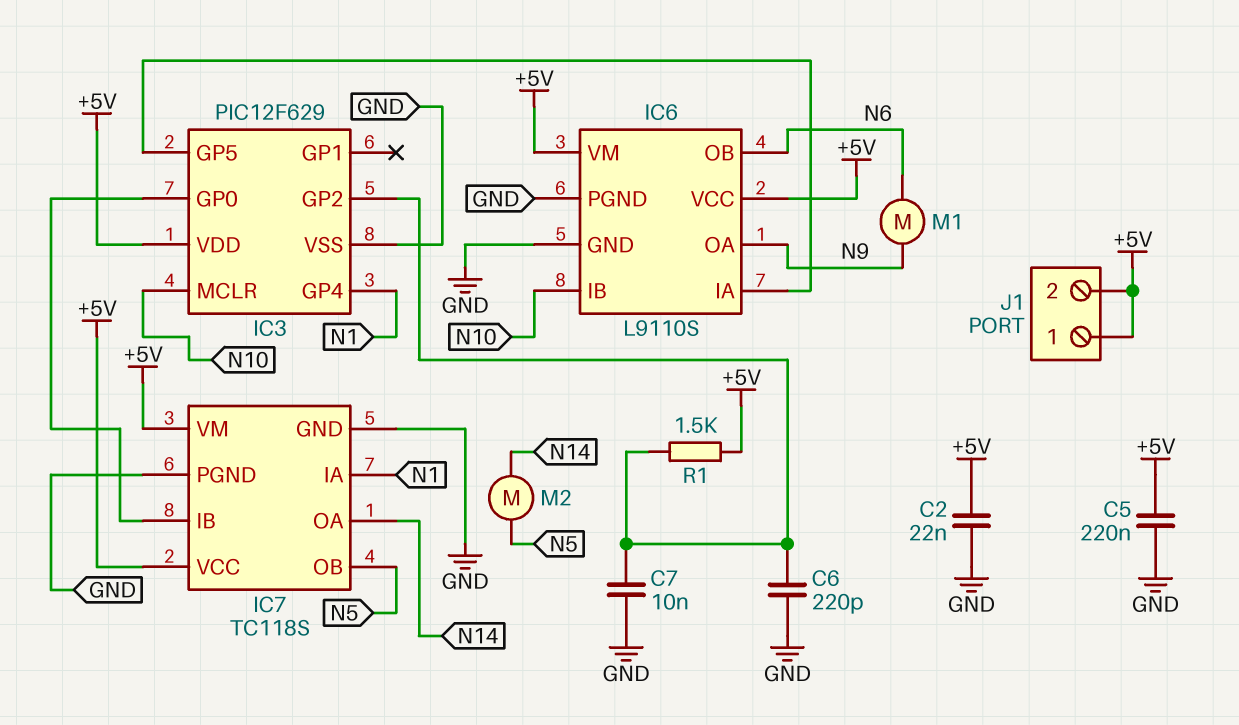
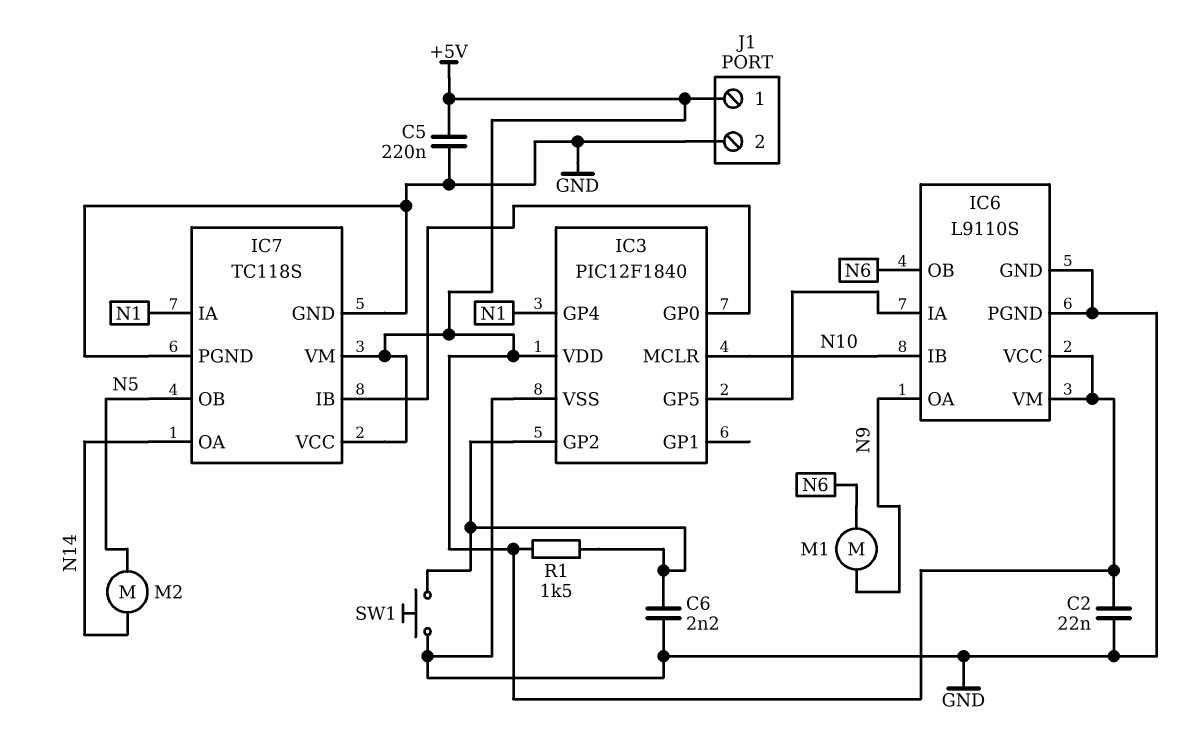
C6: 220pF (GND, IC3/GP2) -> 2.2nF (GND, IC3/GP2)
C7: 10nF (GND, IC3/GP2) -> none
IC3: PIC12F629 -> PIC12F1840
J1 pin 2: +5V -> GND
SW1: none -> button (GND, IC3/GP2)

